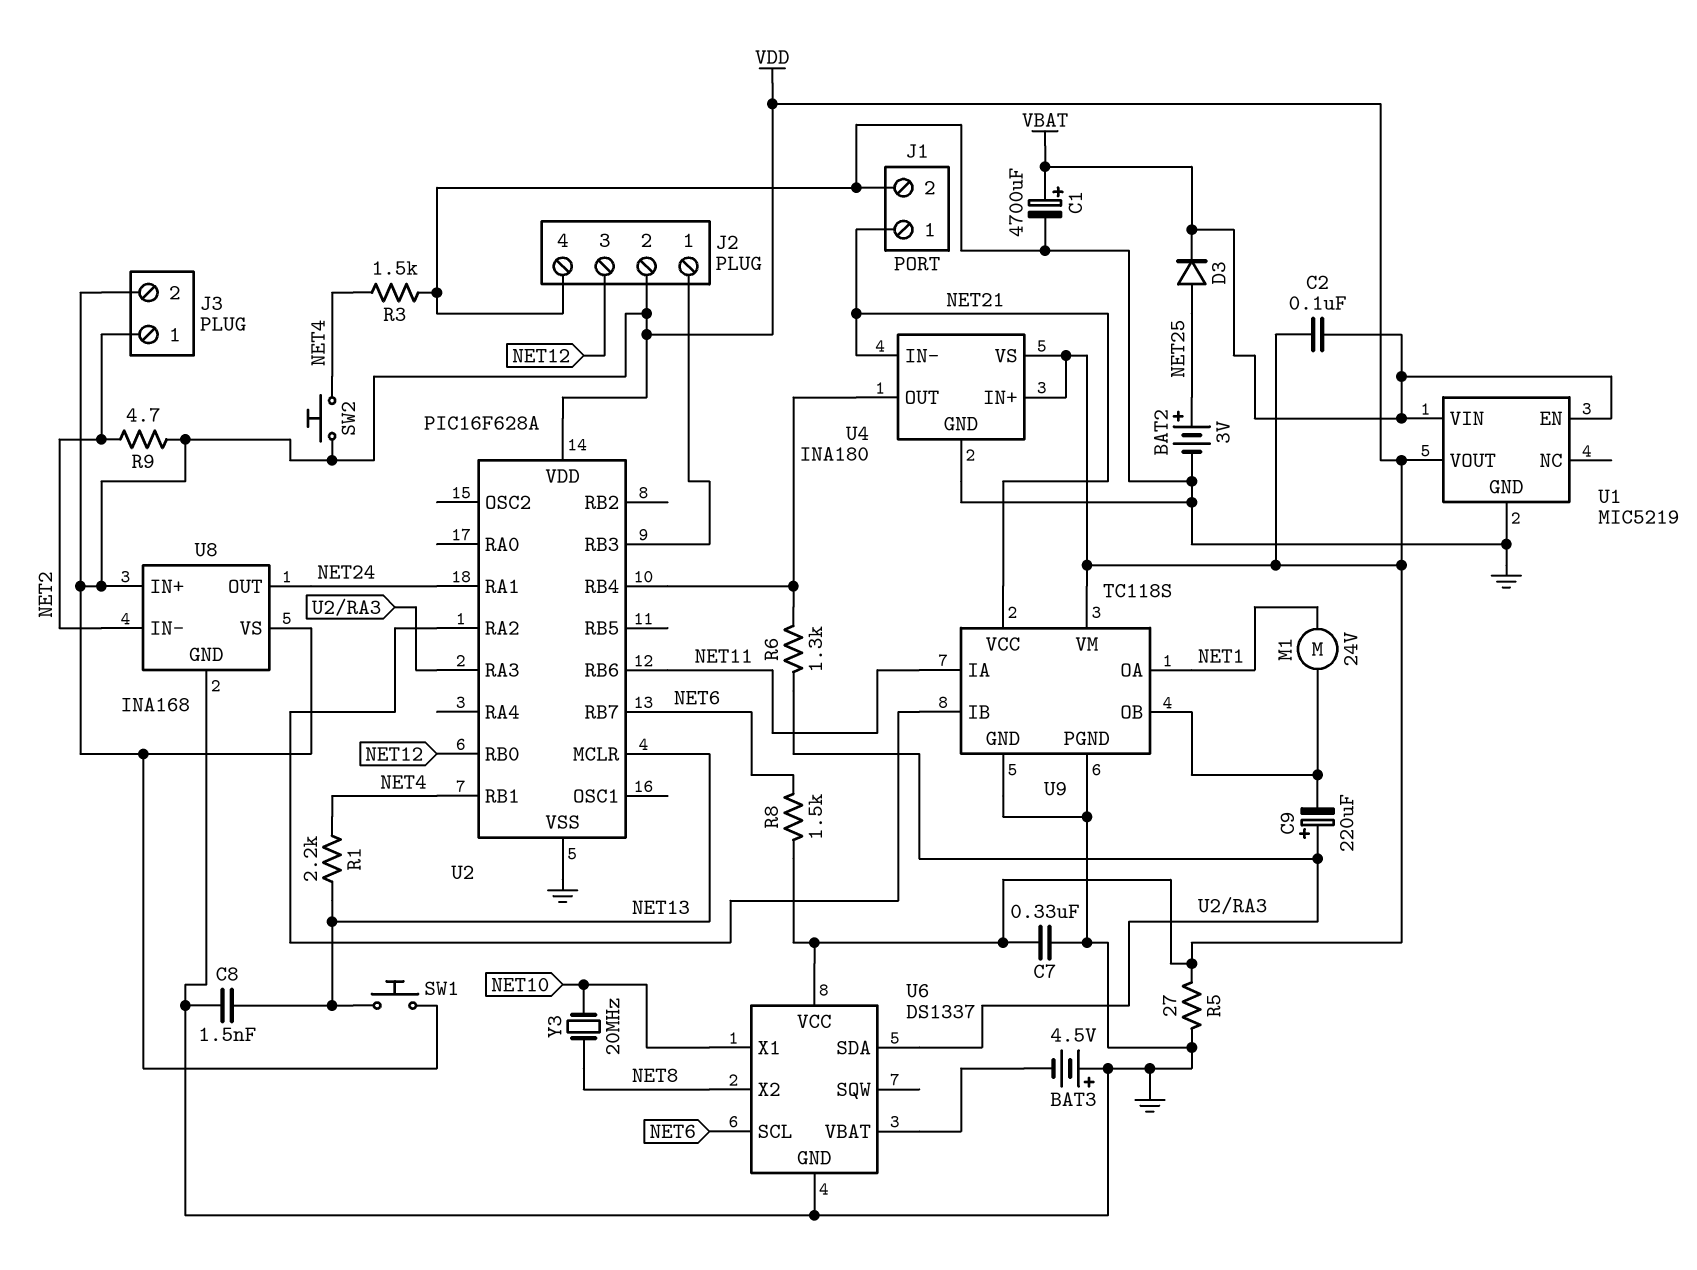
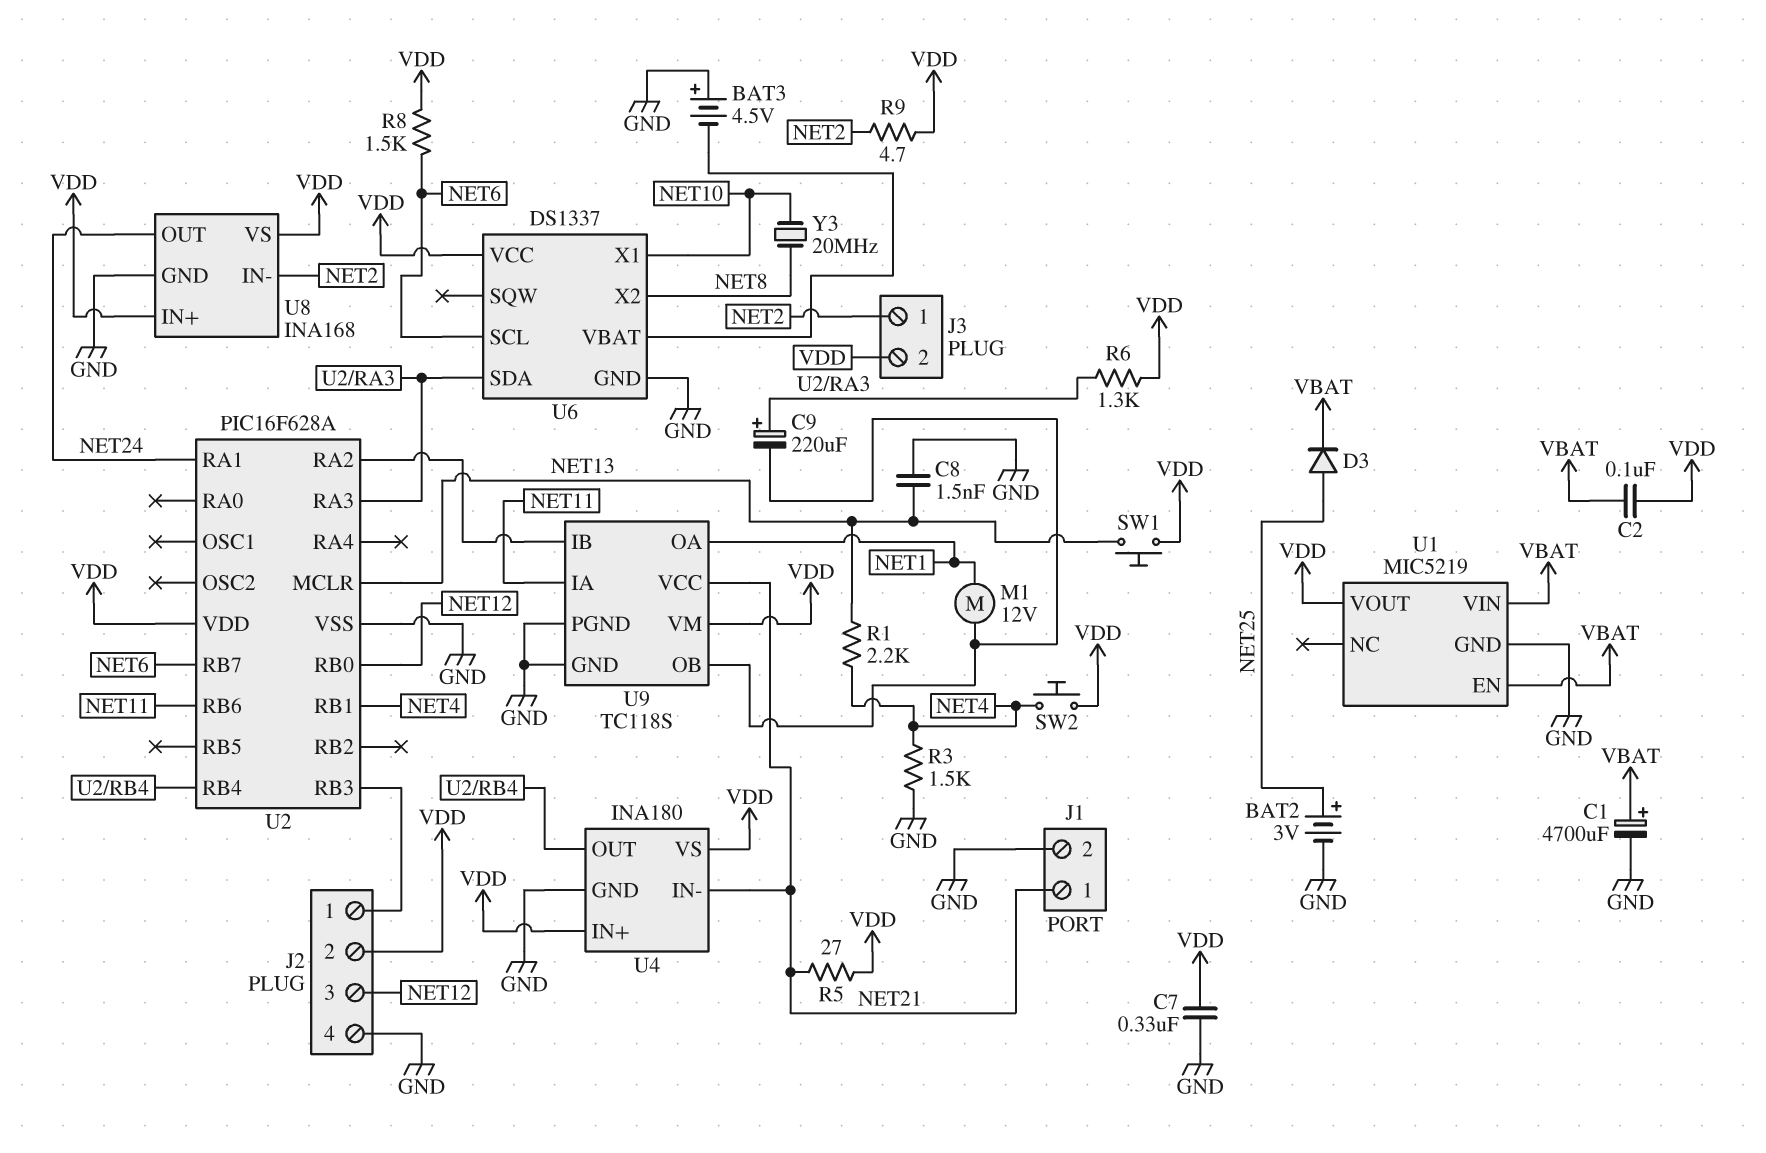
M1: motor 24V (NET1, U9/OB) -> motor 12V (NET1, U9/OB)
R5: 27 (GND, VDD) -> 27 (NET21, VDD)
R6: 1.3k (U2/RA3, U2/RB4) -> 1.3k (U2/RA3, VDD)

